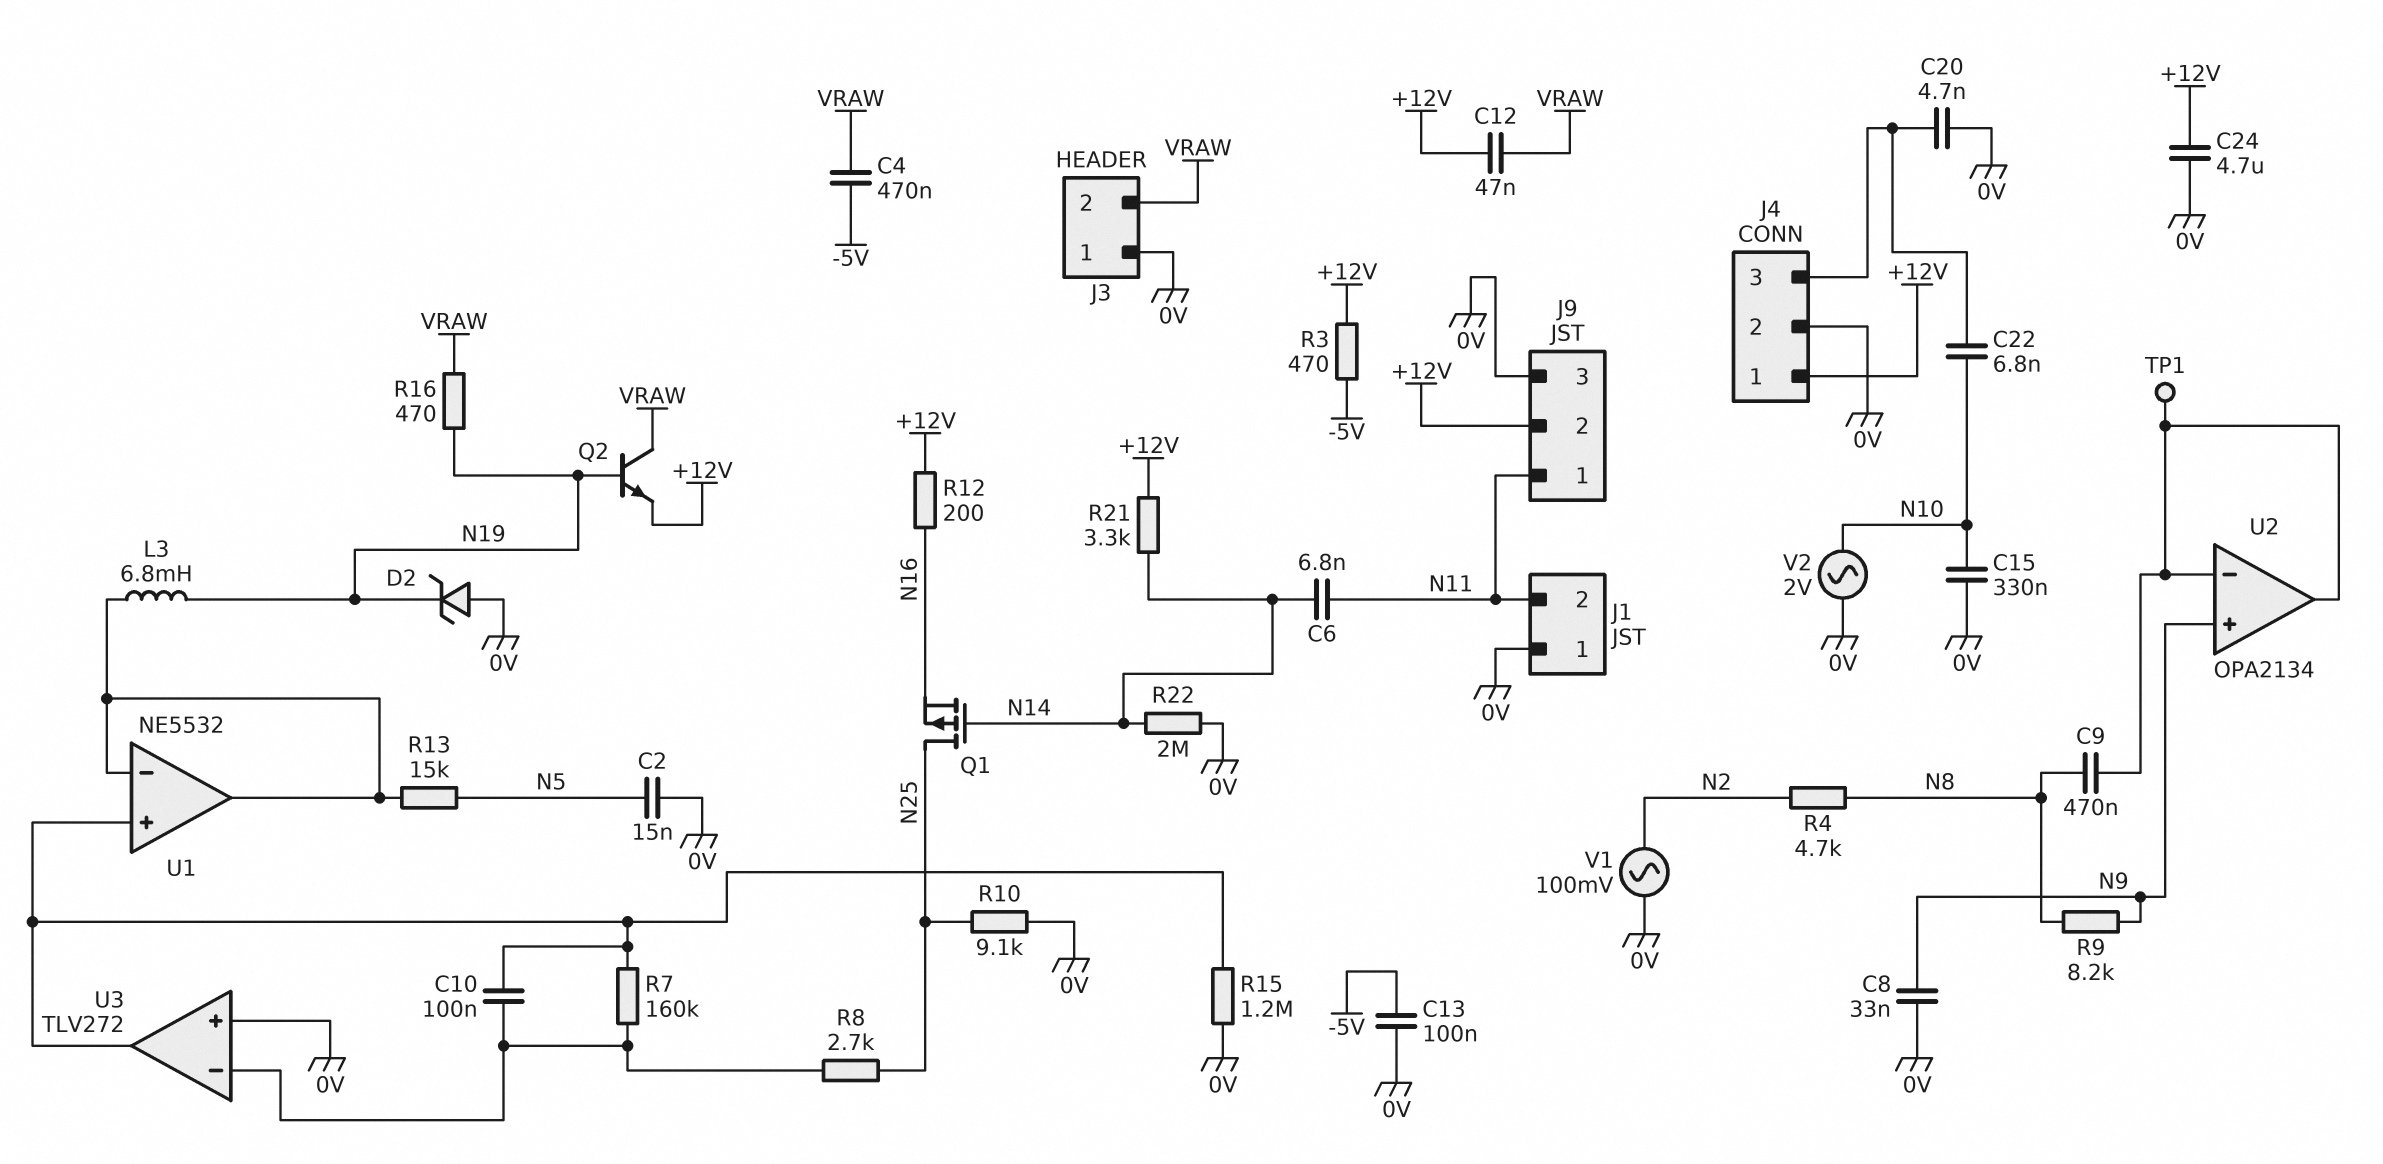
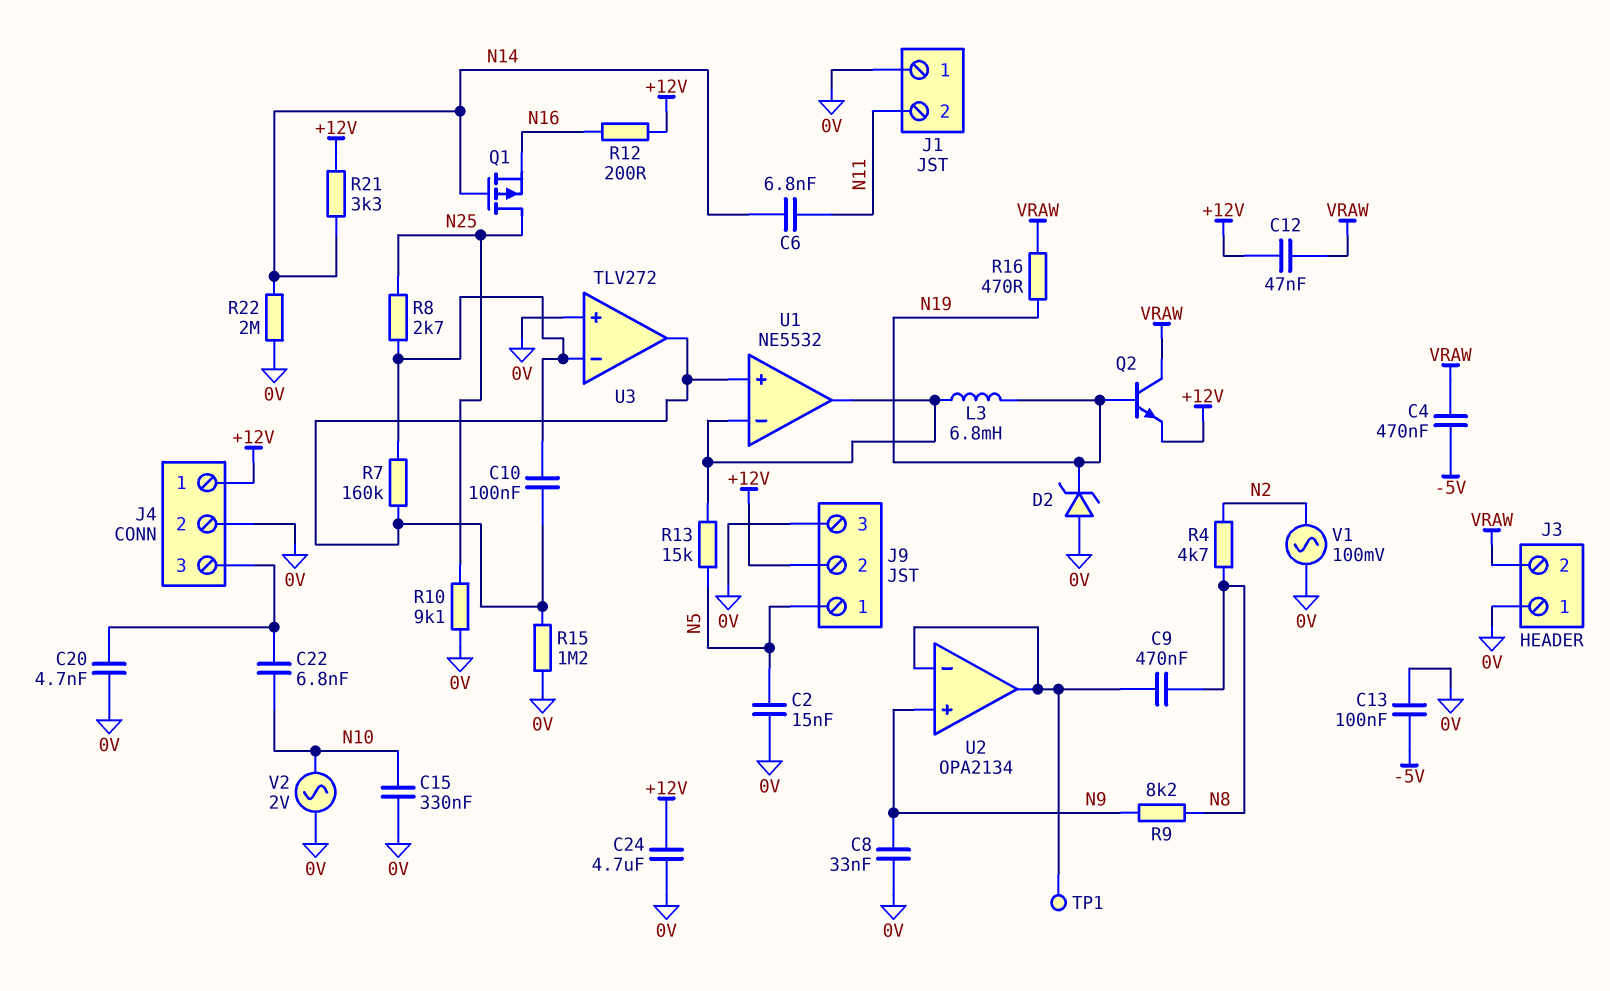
J9 pin 1: N11 -> N5
R3: 470 (+12V, -5V) -> none

